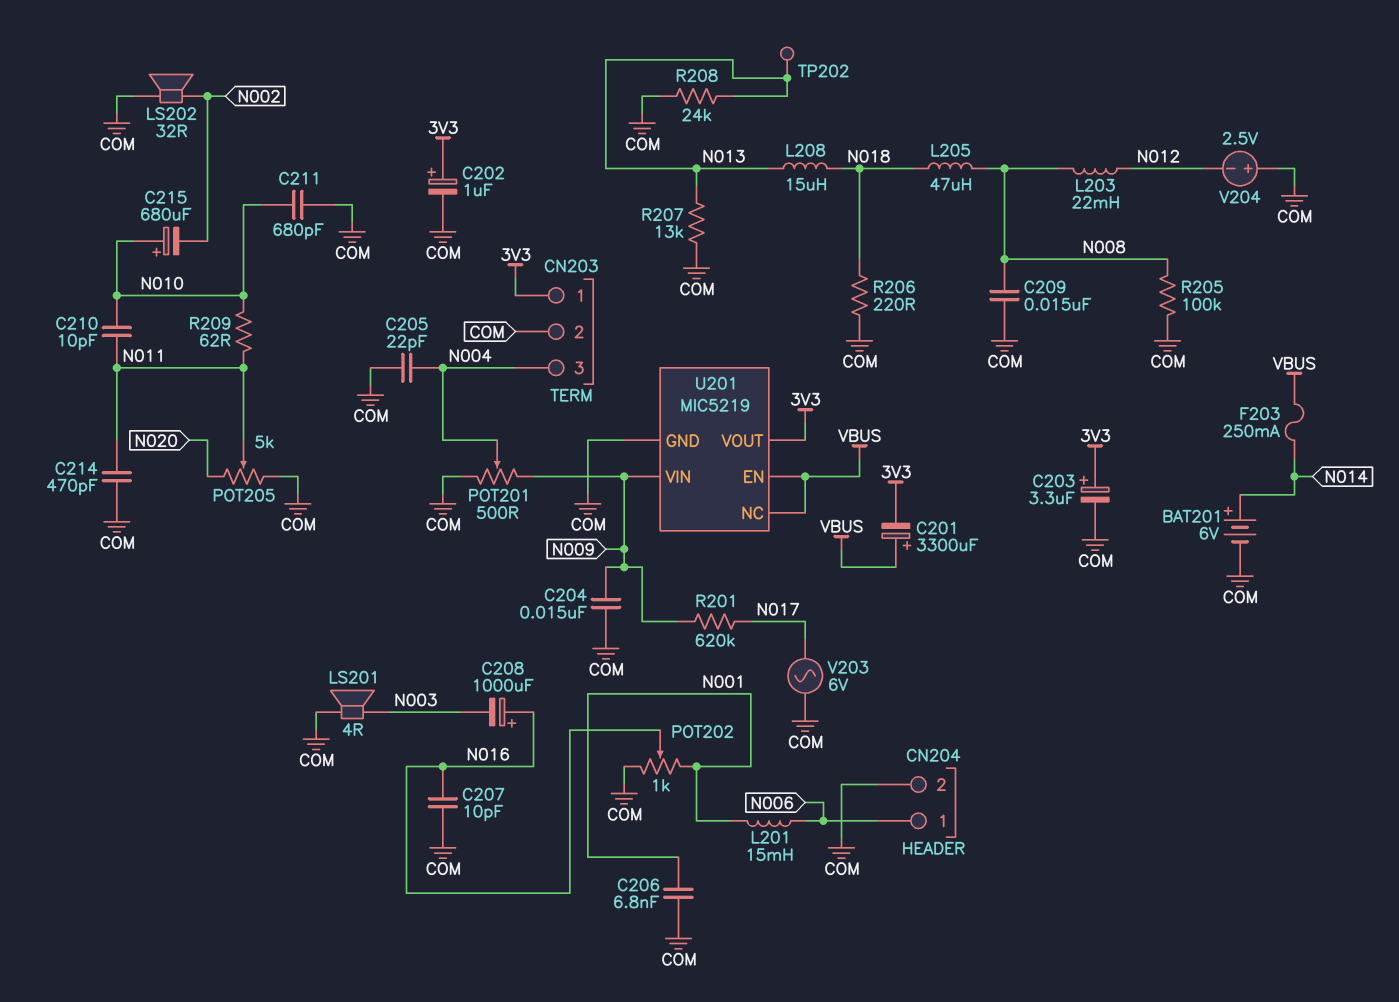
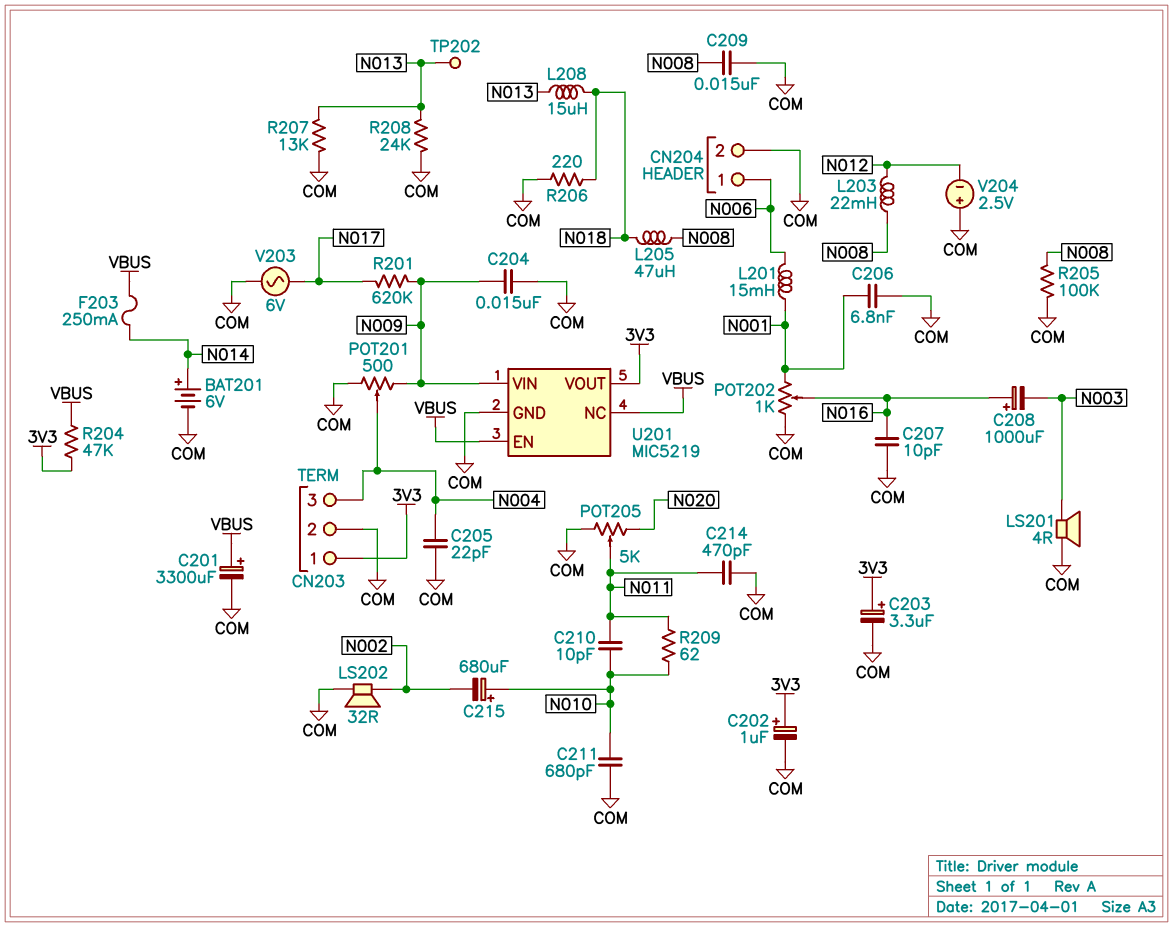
C201: 3300uF (plus VBUS, minus 3V3) -> 3300uF (plus VBUS, minus COM)
R204: none -> 47k (3V3, VBUS)

